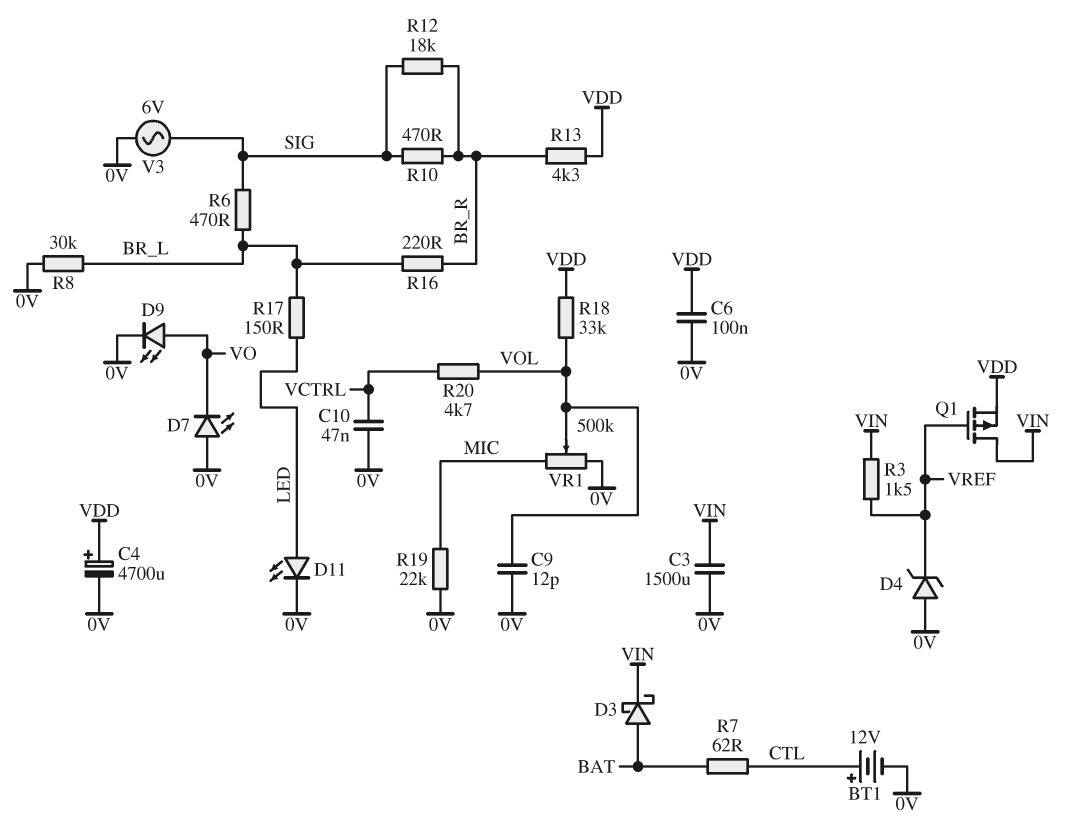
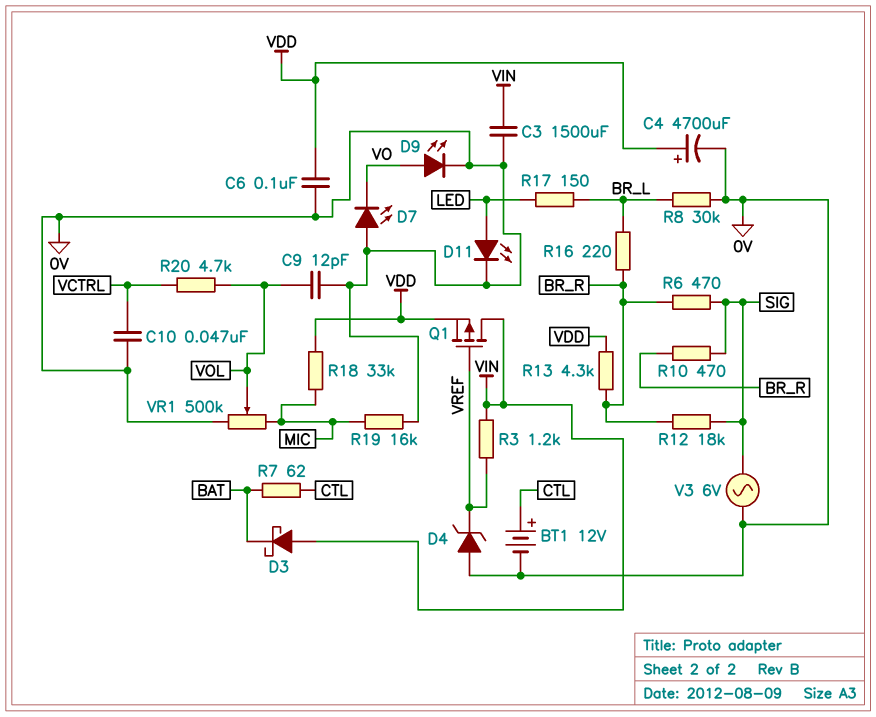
D3: schottky (A BAT, K VIN) -> schottky (A VIN, K BAT)
R3: 1.5k (VIN, VREF) -> 1.2k (VIN, VREF)
R6: 470 (BR_L, SIG) -> 470 (BR_R, SIG)
R18: 33k (VDD, VOL) -> 33k (MIC, VDD)
R19: 22k (0V, MIC) -> 16k (0V, MIC)

